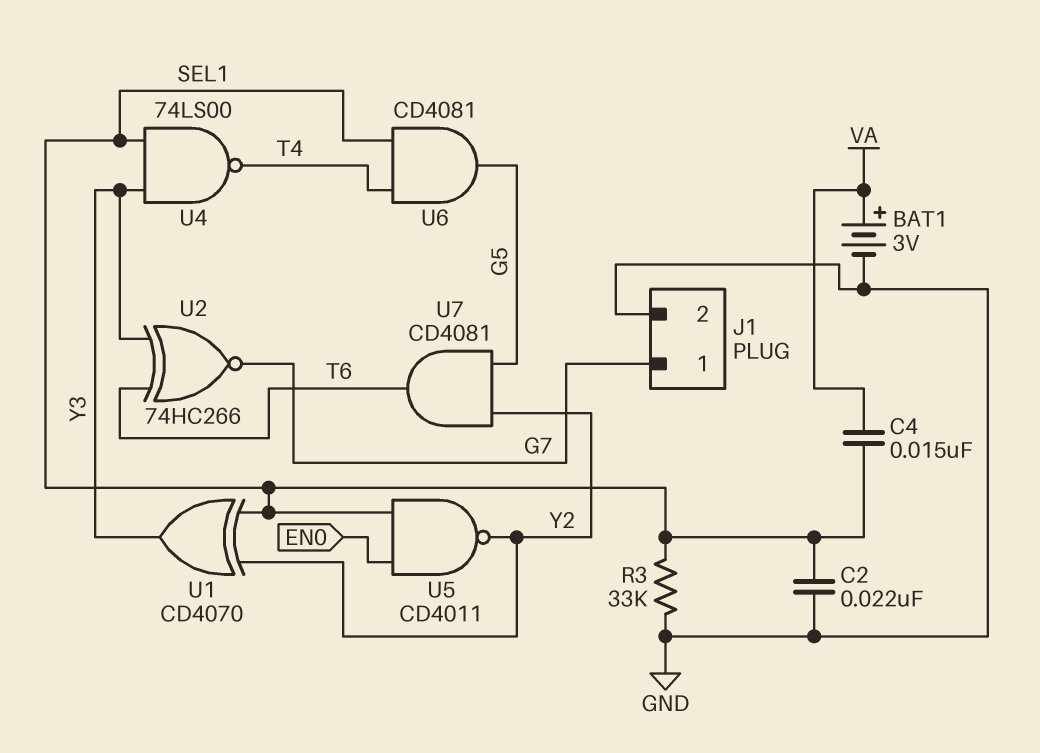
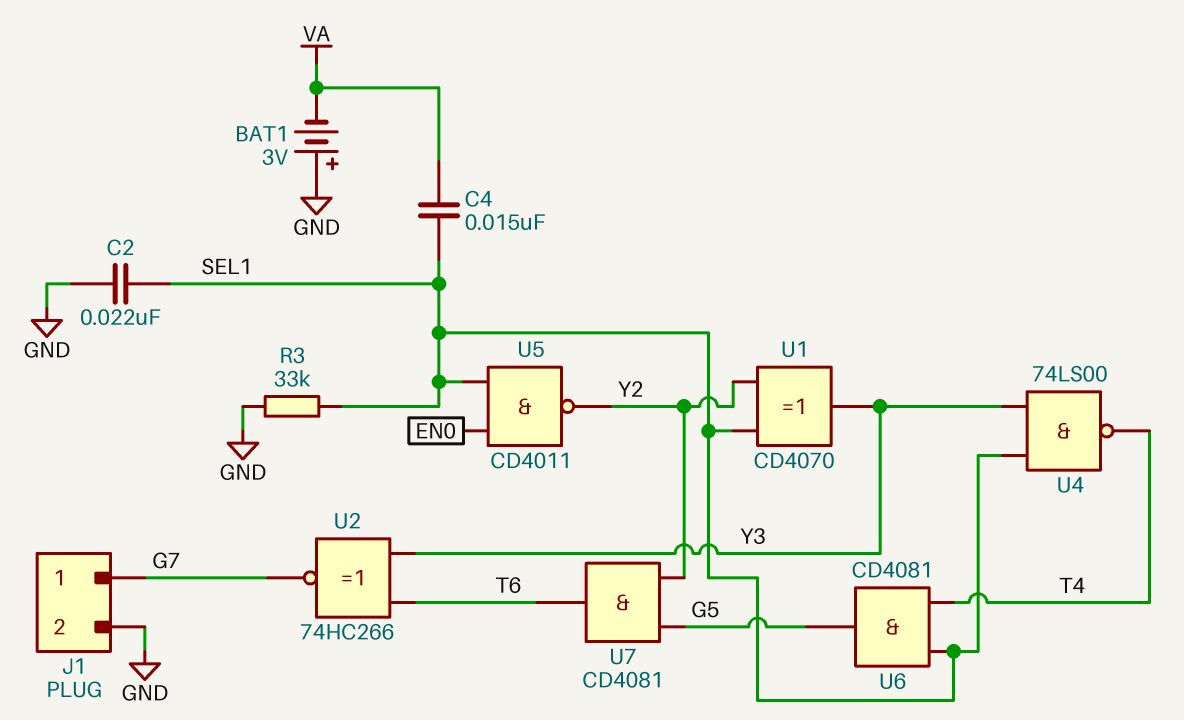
BAT1: 3V (plus VA, minus GND) -> 3V (plus GND, minus VA)

